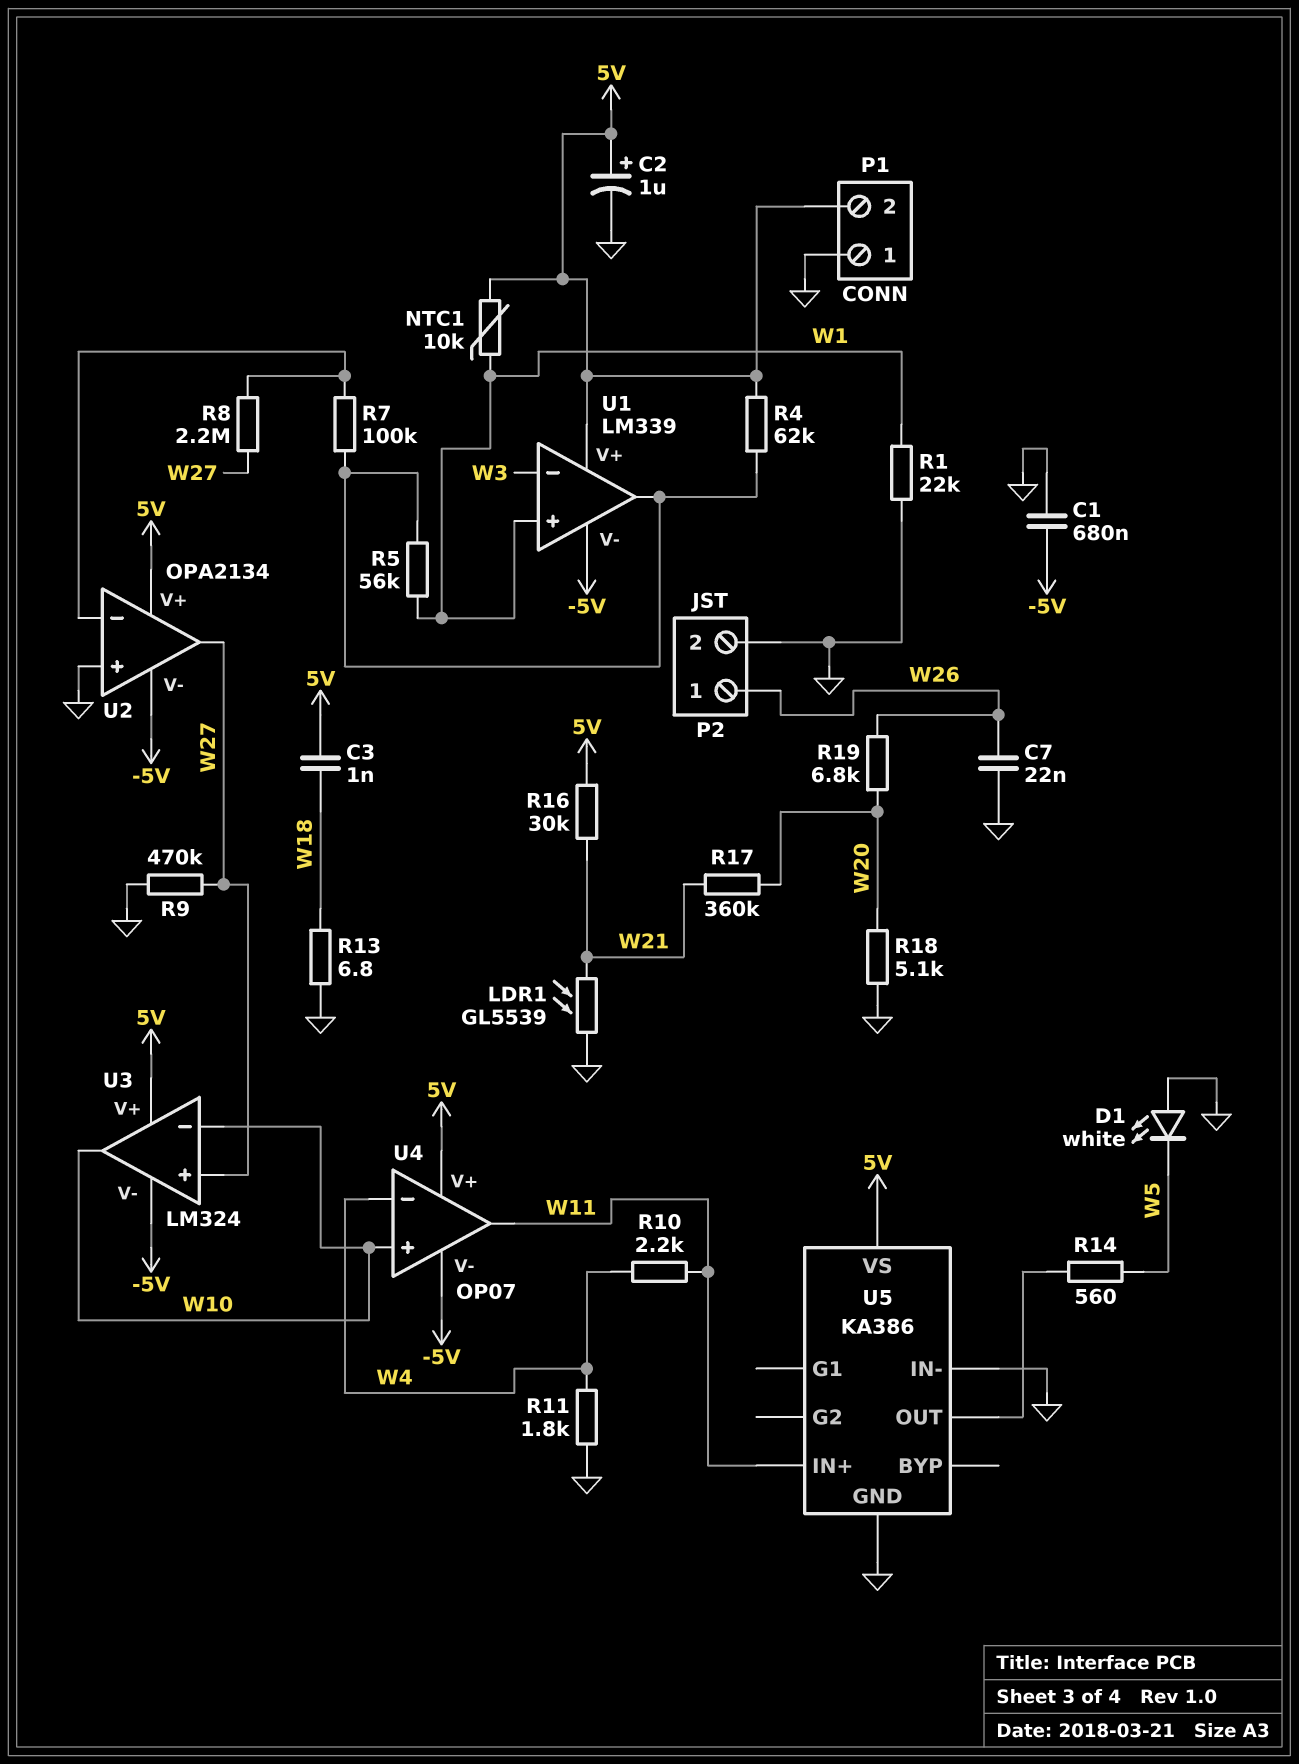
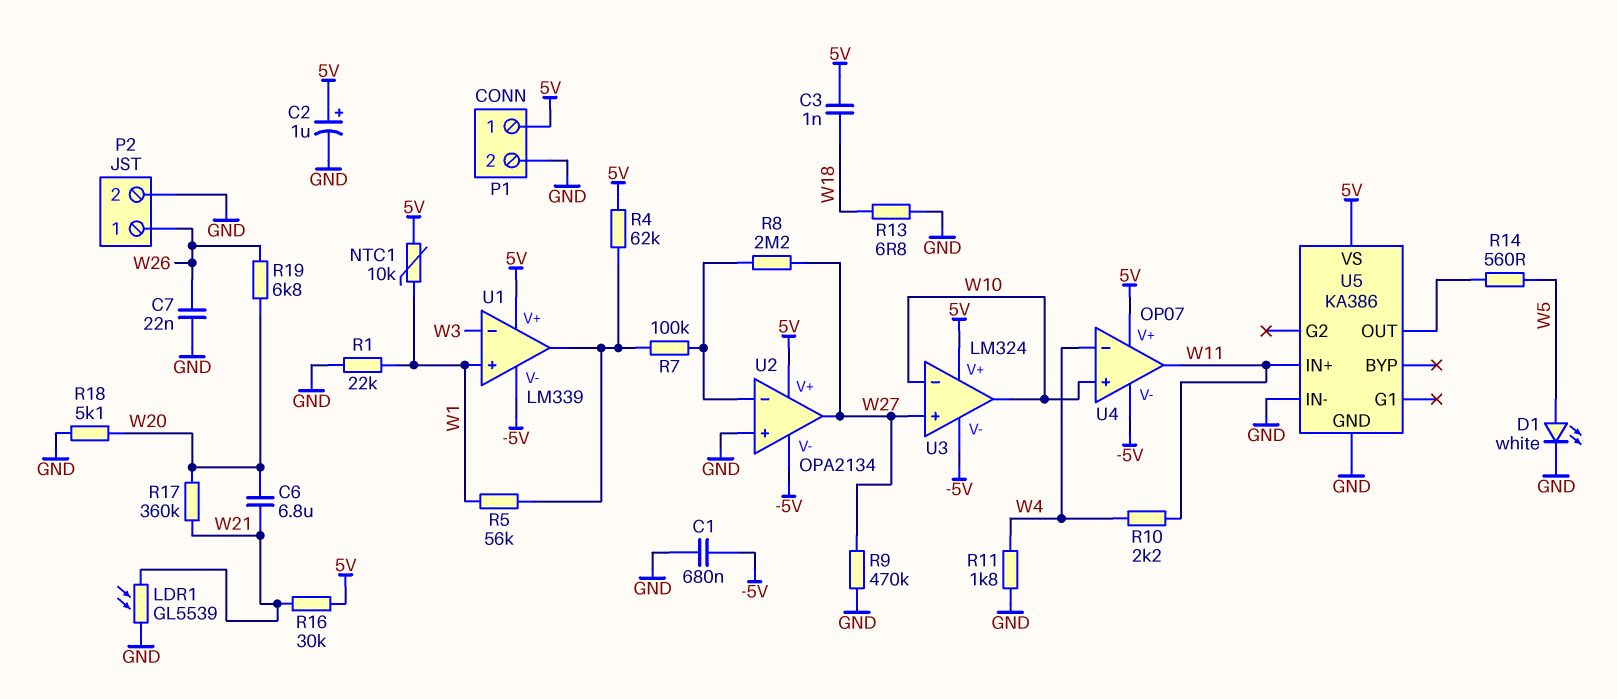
C6: none -> 6.8uF (W20, W21)
D1: LED white (A GND, K W5) -> LED white (A W5, K GND)
P1 pin 1: GND -> 5V
P1 pin 2: 5V -> GND

